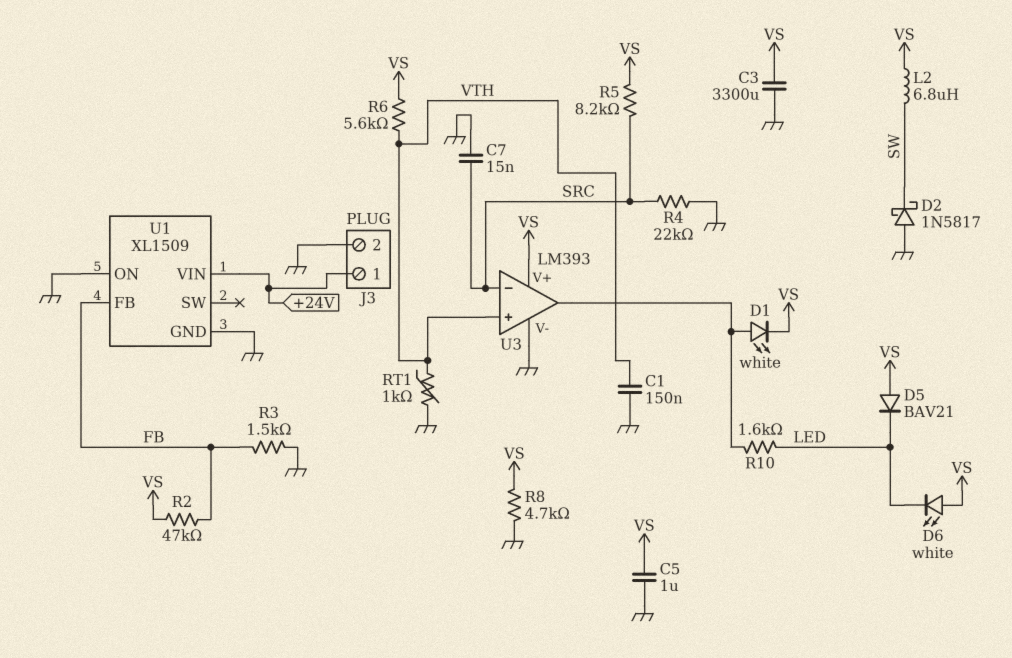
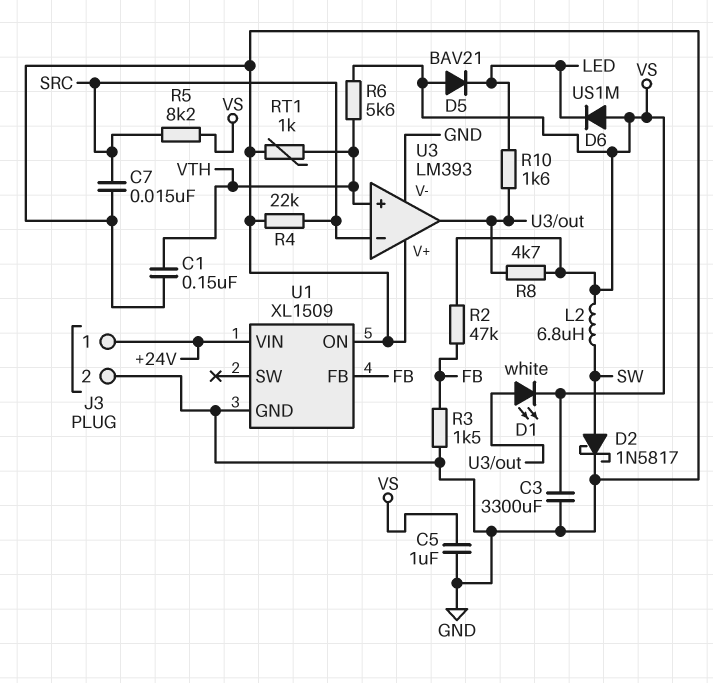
D2: schottky 1N5817 (A GND, K SW) -> schottky 1N5817 (A SW, K GND)
D6: LED white (A VS, K LED) -> diode US1M (A VS, K LED)
R8: 4.7k (GND, VS) -> 4.7k (U3/out, VS)
U3 pin V+: VS -> GND

